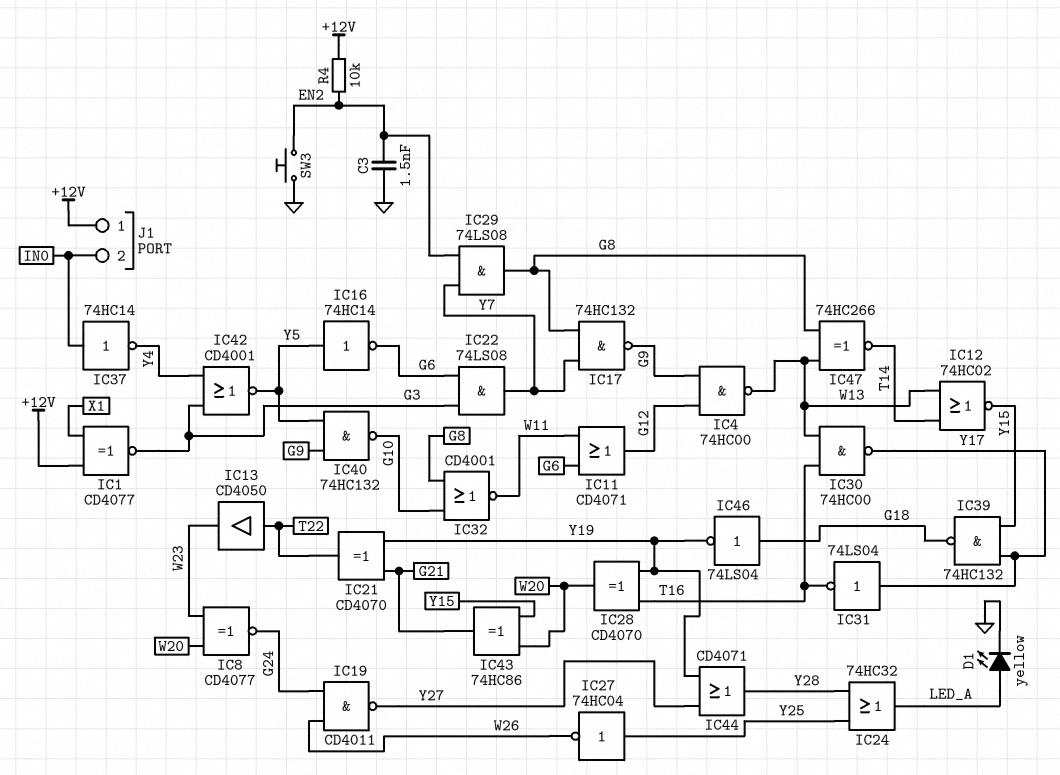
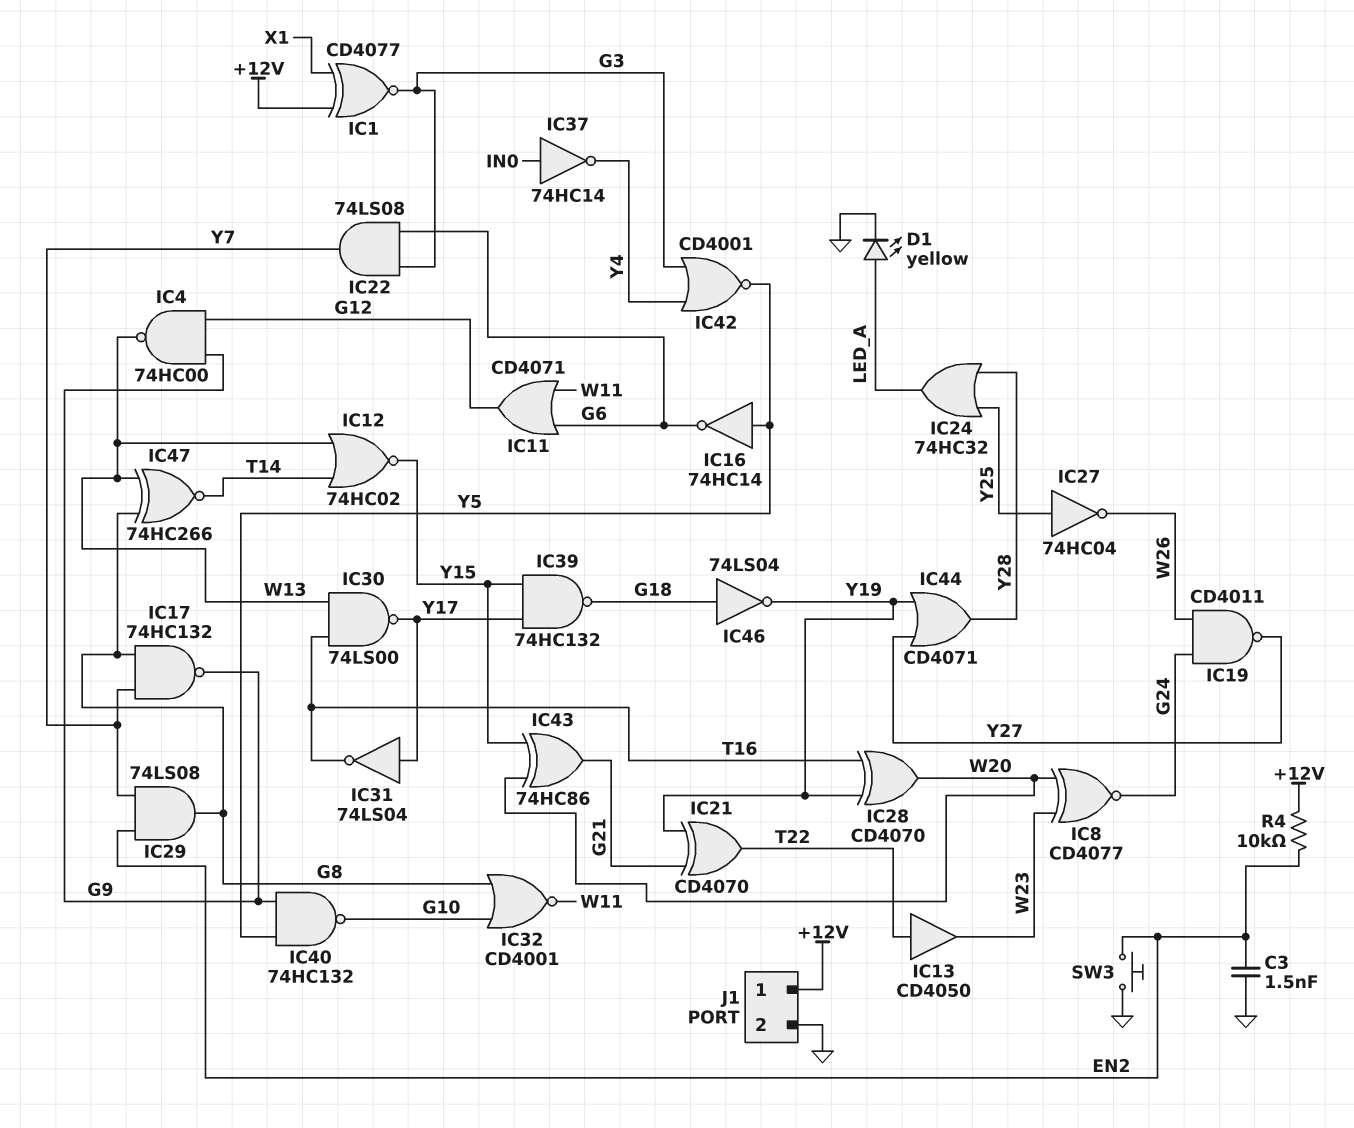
IC30: NAND 74HC00 (in T16, in W13, out Y17) -> NAND 74LS00 (in T16, in W13, out Y17)
J1 pin 2: IN0 -> GND

